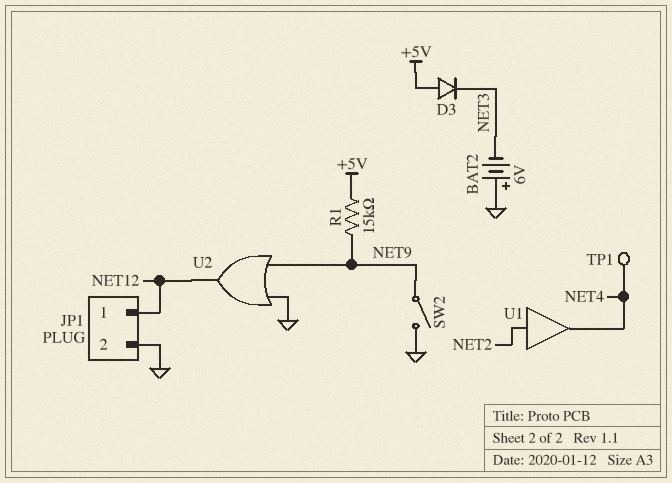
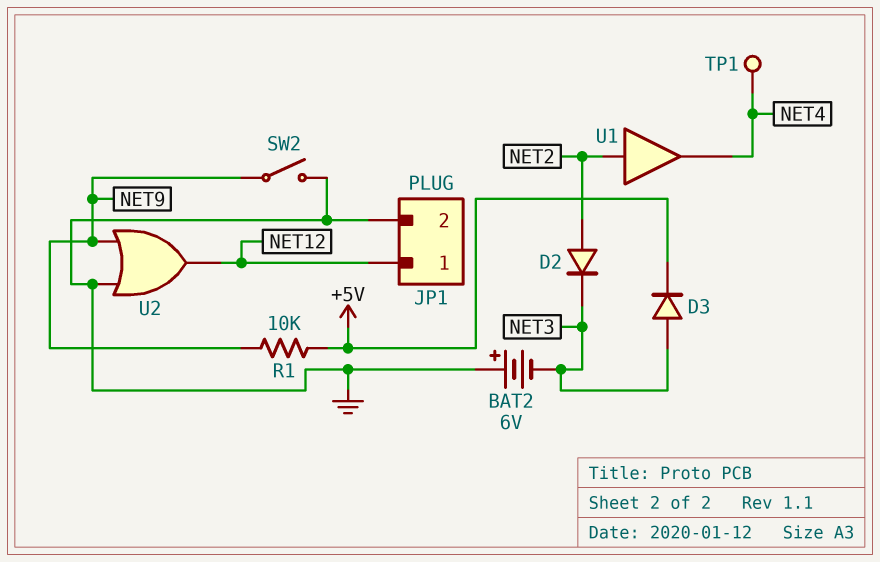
D2: none -> diode (A NET2, K NET3)
D3: diode (A +5V, K NET3) -> diode (A NET3, K +5V)
R1: 15k (+5V, NET9) -> 10k (+5V, NET9)

